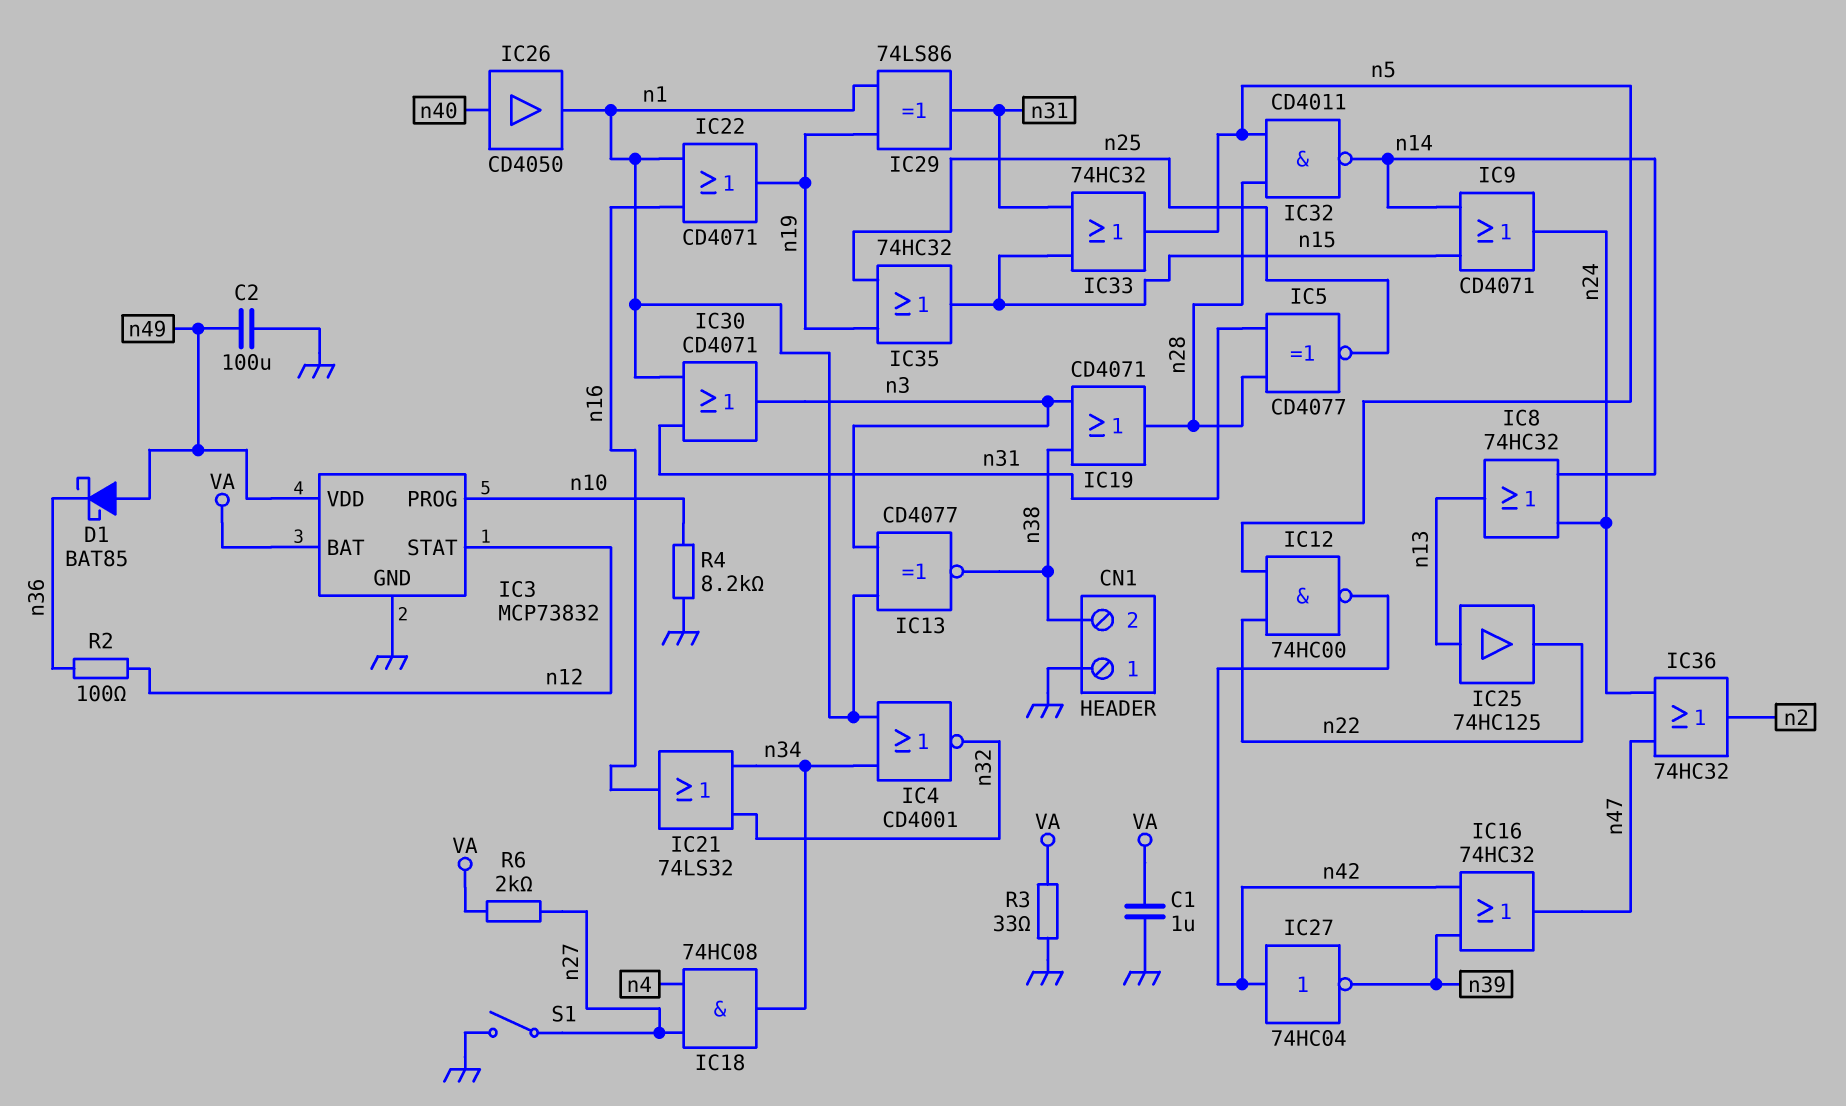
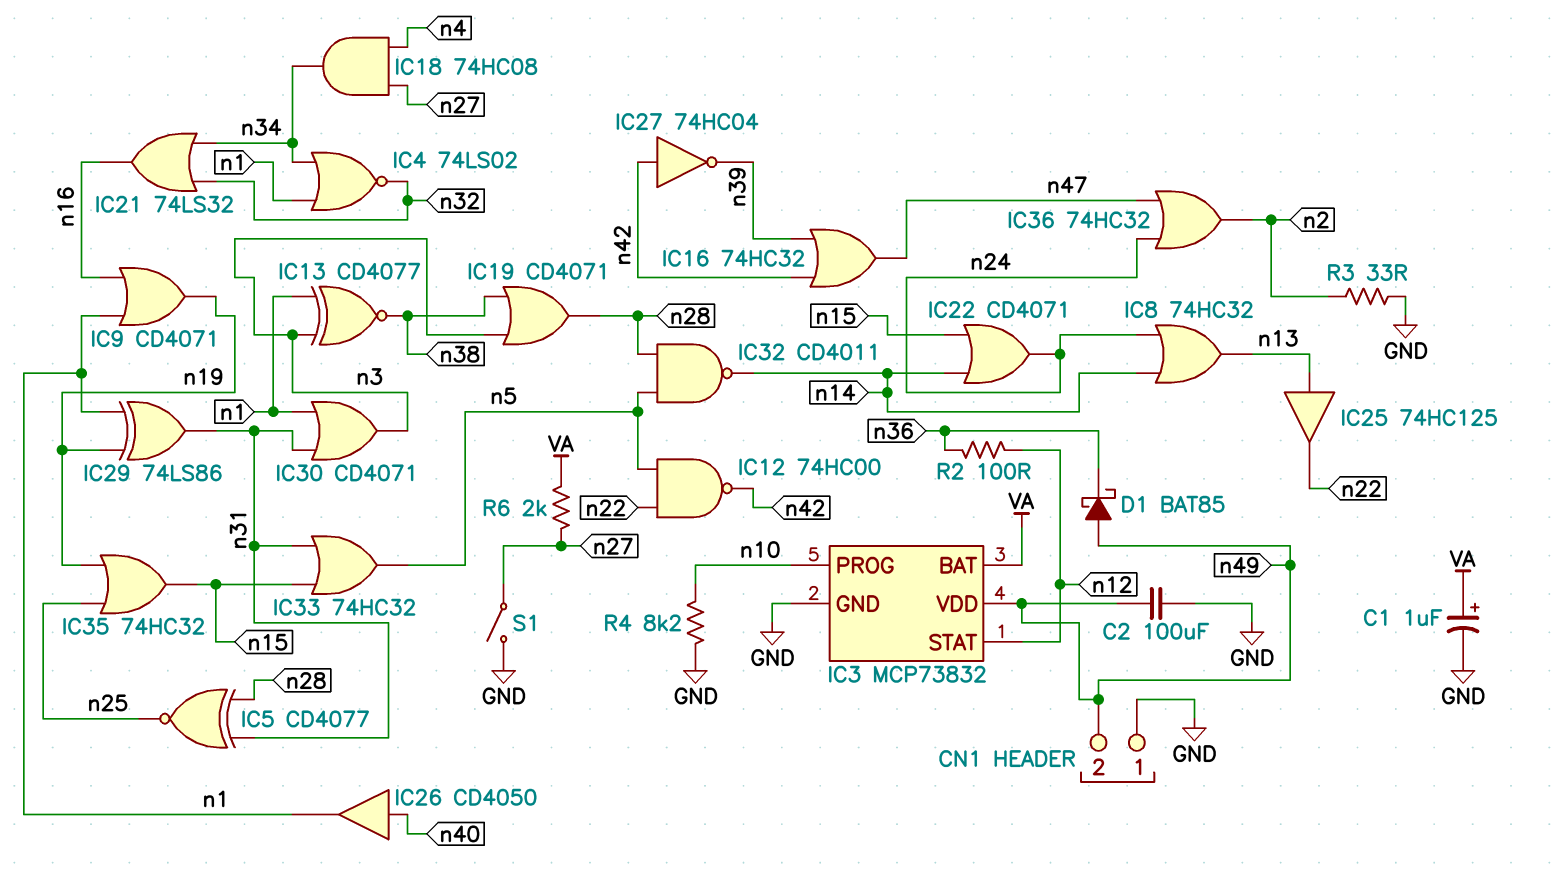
C1: 1uF (GND, VA) -> 1uF (plus VA, minus GND)
CN1 pin 2: n38 -> n49
IC4: NOR CD4001 (in n1, in n34, out n32) -> NOR 74LS02 (in n1, in n34, out n32)
IC9: OR CD4071 (in n14, in n15, out n24) -> OR CD4071 (in n1, in n16, out n19)
IC22: OR CD4071 (in n1, in n16, out n19) -> OR CD4071 (in n14, in n15, out n24)
R3: 33 (GND, VA) -> 33 (GND, n2)

